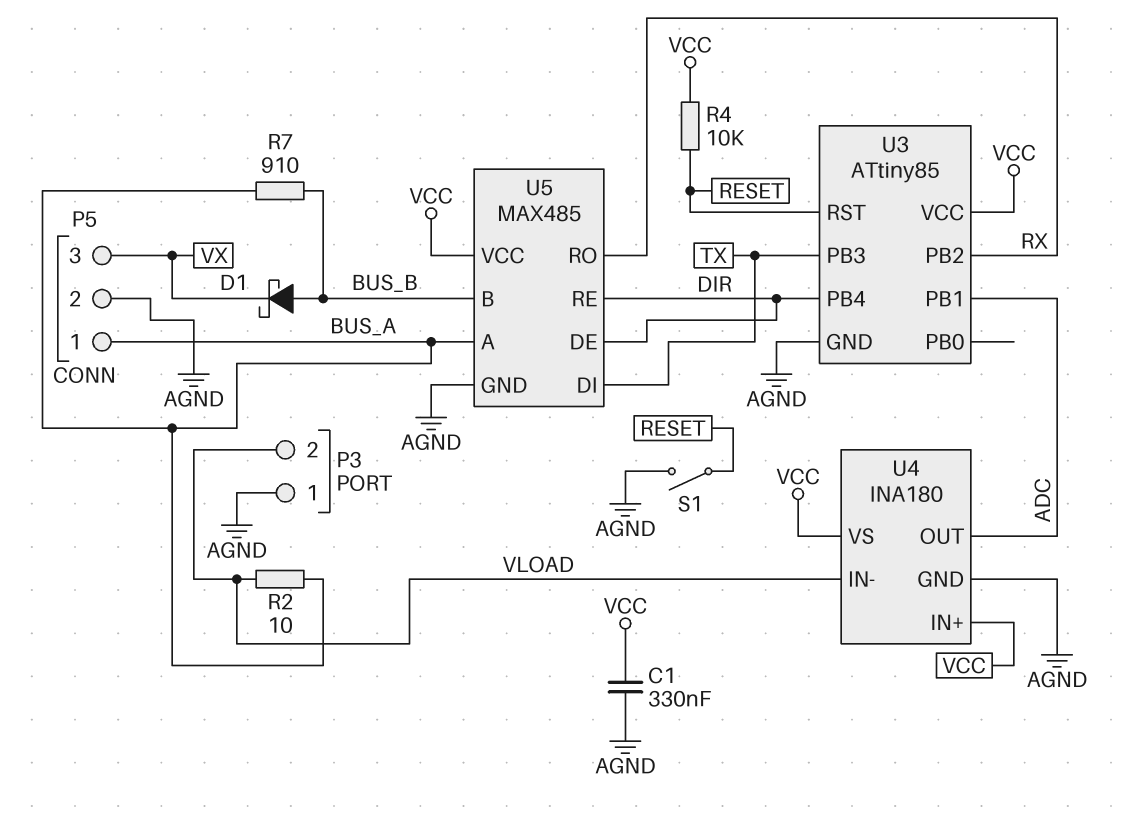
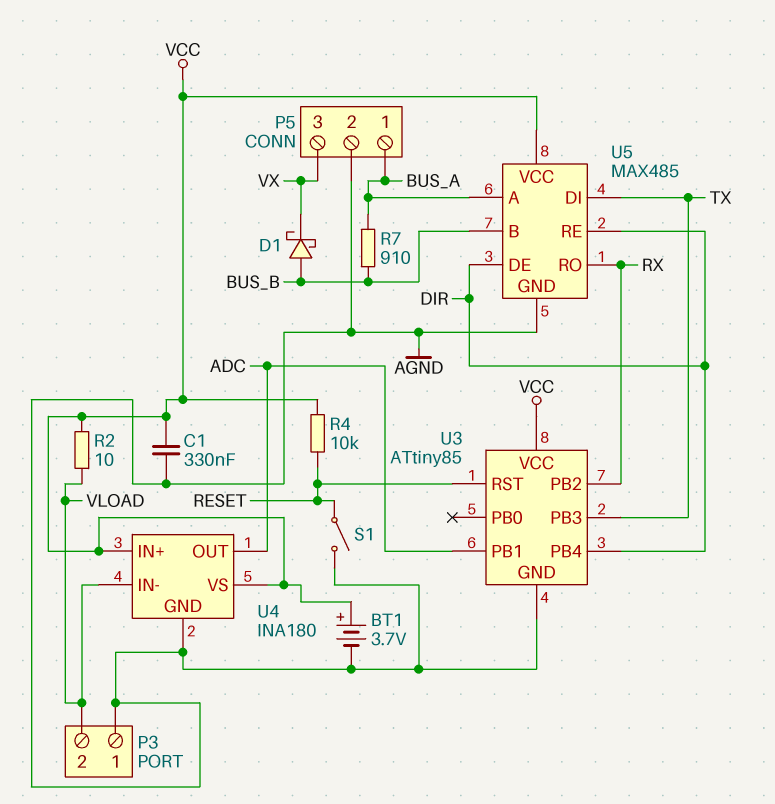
BT1: none -> 3.7V (plus VCC, minus AGND)
R2: 10 (BUS_A, VLOAD) -> 10 (VCC, VLOAD)

